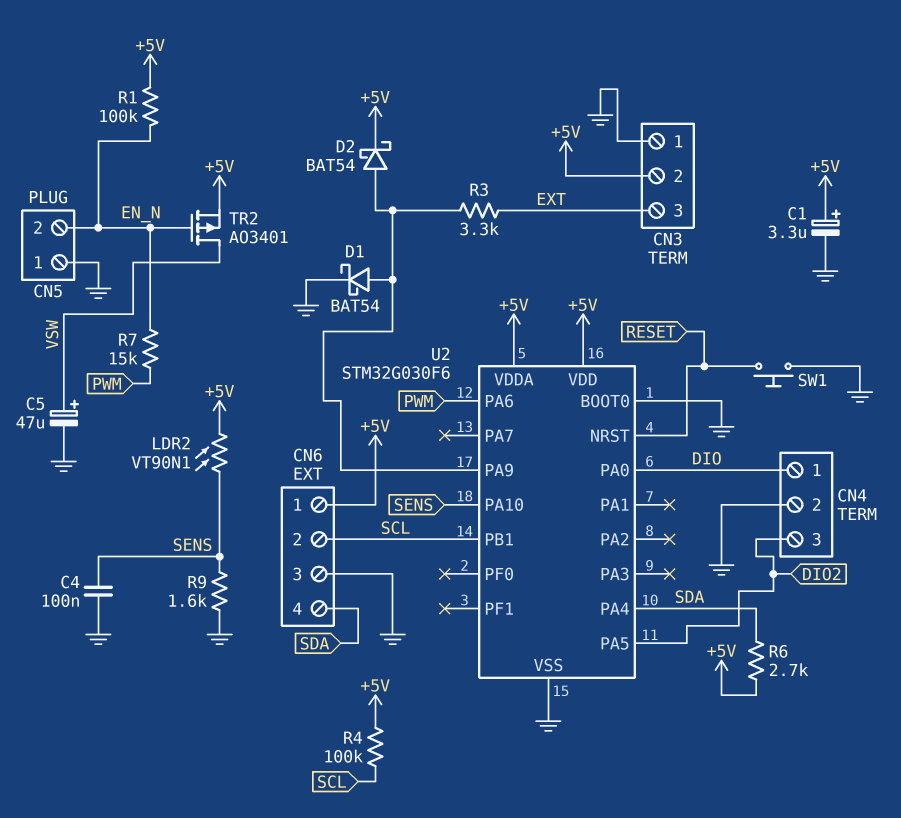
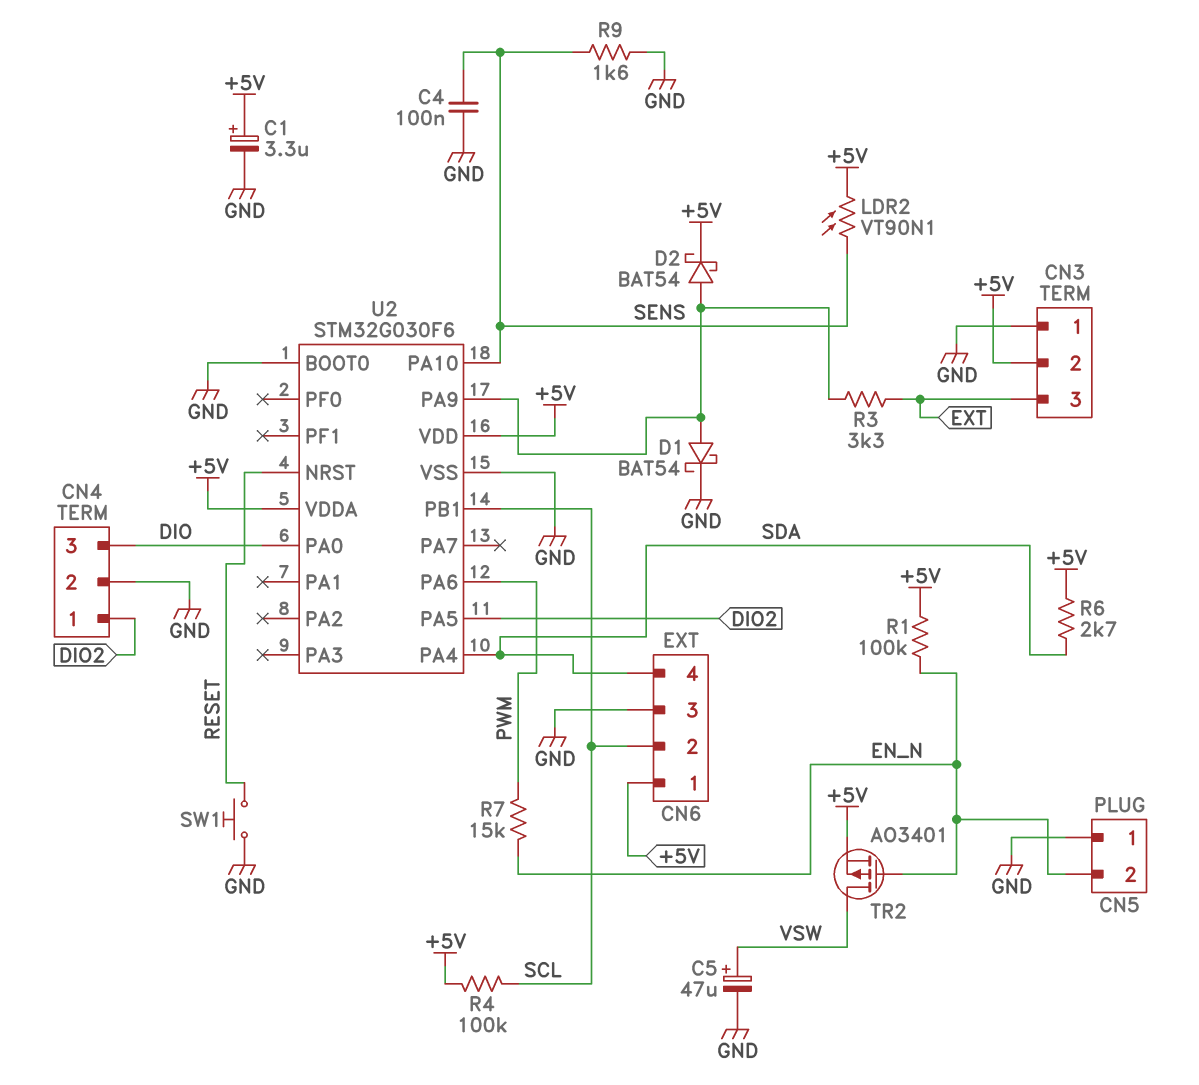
CN4 pin 1: DIO -> DIO2
CN4 pin 3: DIO2 -> DIO

